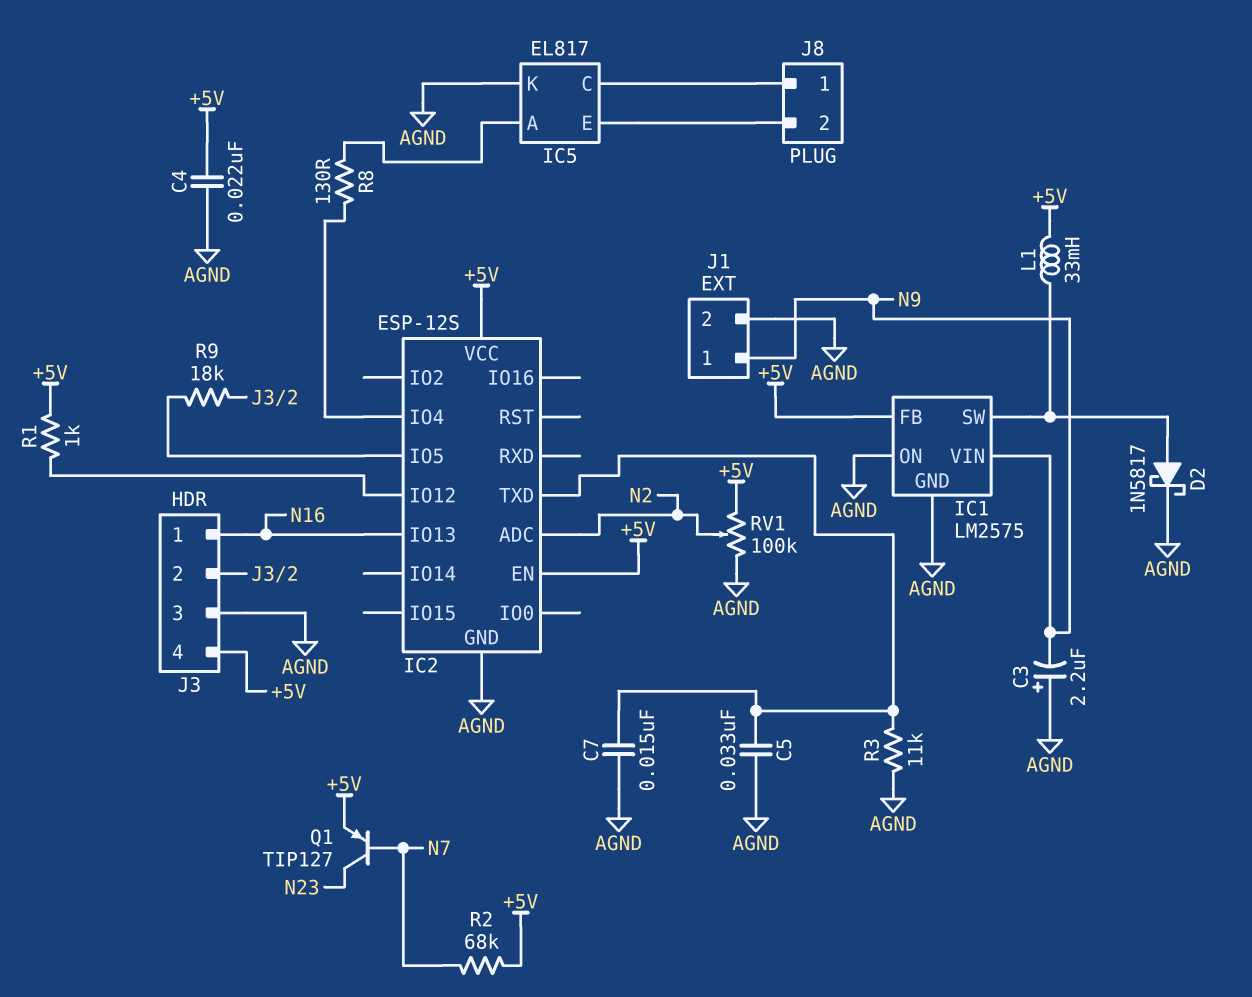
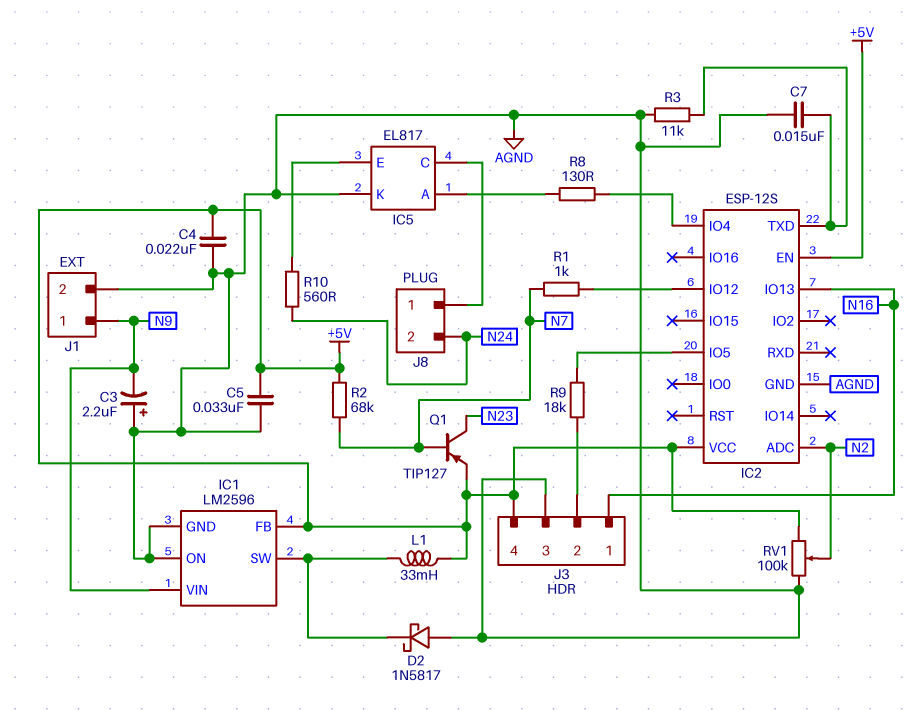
C5: 33nF (AGND, IC2/TXD) -> 33nF (+5V, AGND)
D2: schottky 1N5817 (A IC1/SW, K AGND) -> schottky 1N5817 (A AGND, K IC1/SW)
IC1: LM2575 -> LM2596
J8 pin 2: IC5/E -> N24
R1: 1k (+5V, IC2/IO12) -> 1k (IC2/IO12, N7)
R10: none -> 560 (IC5/E, N24)

